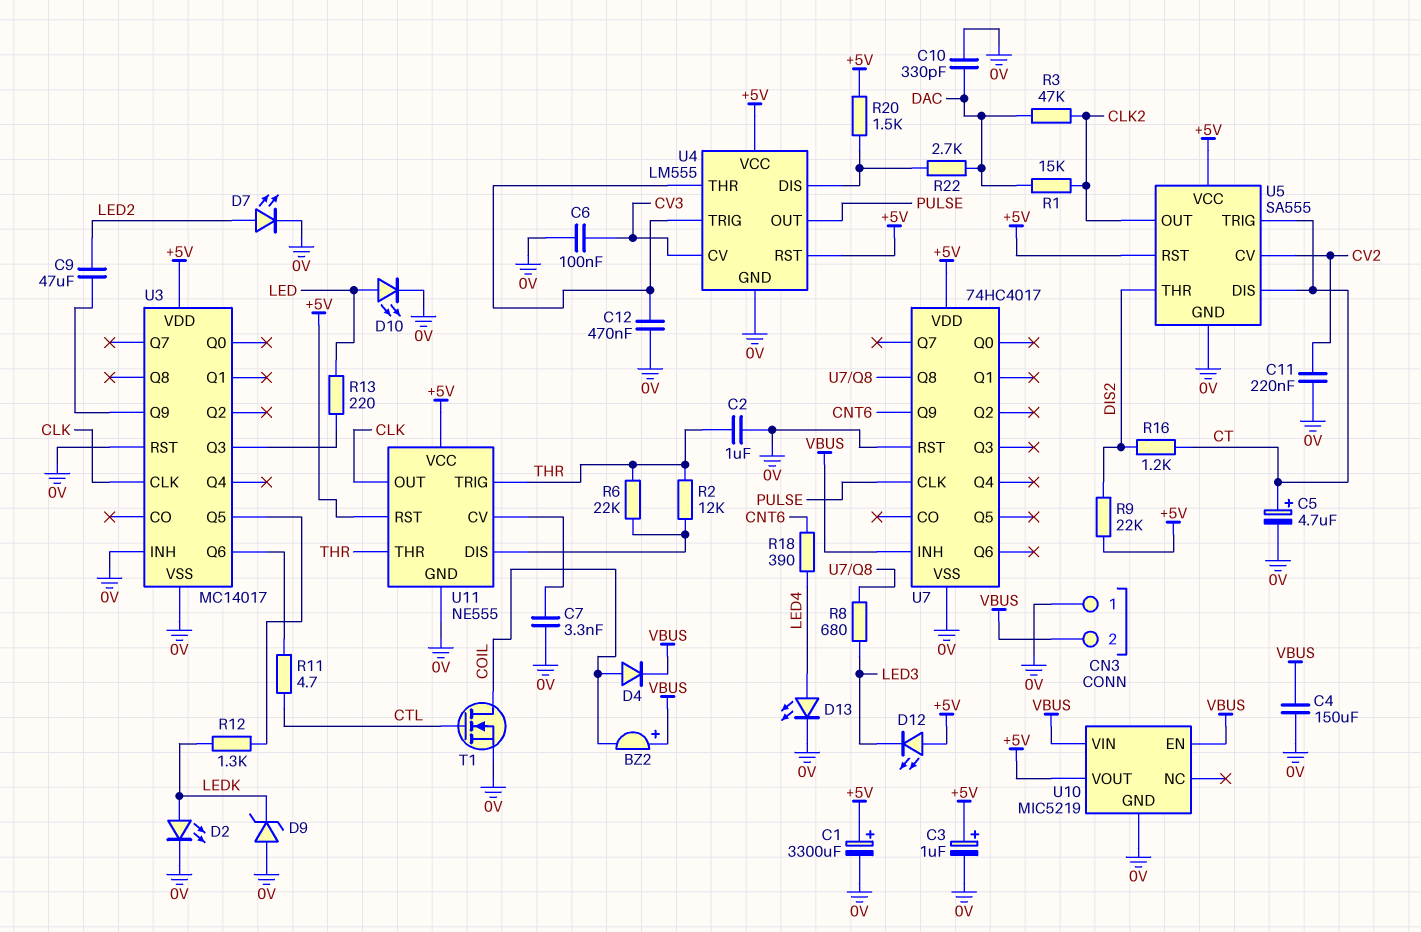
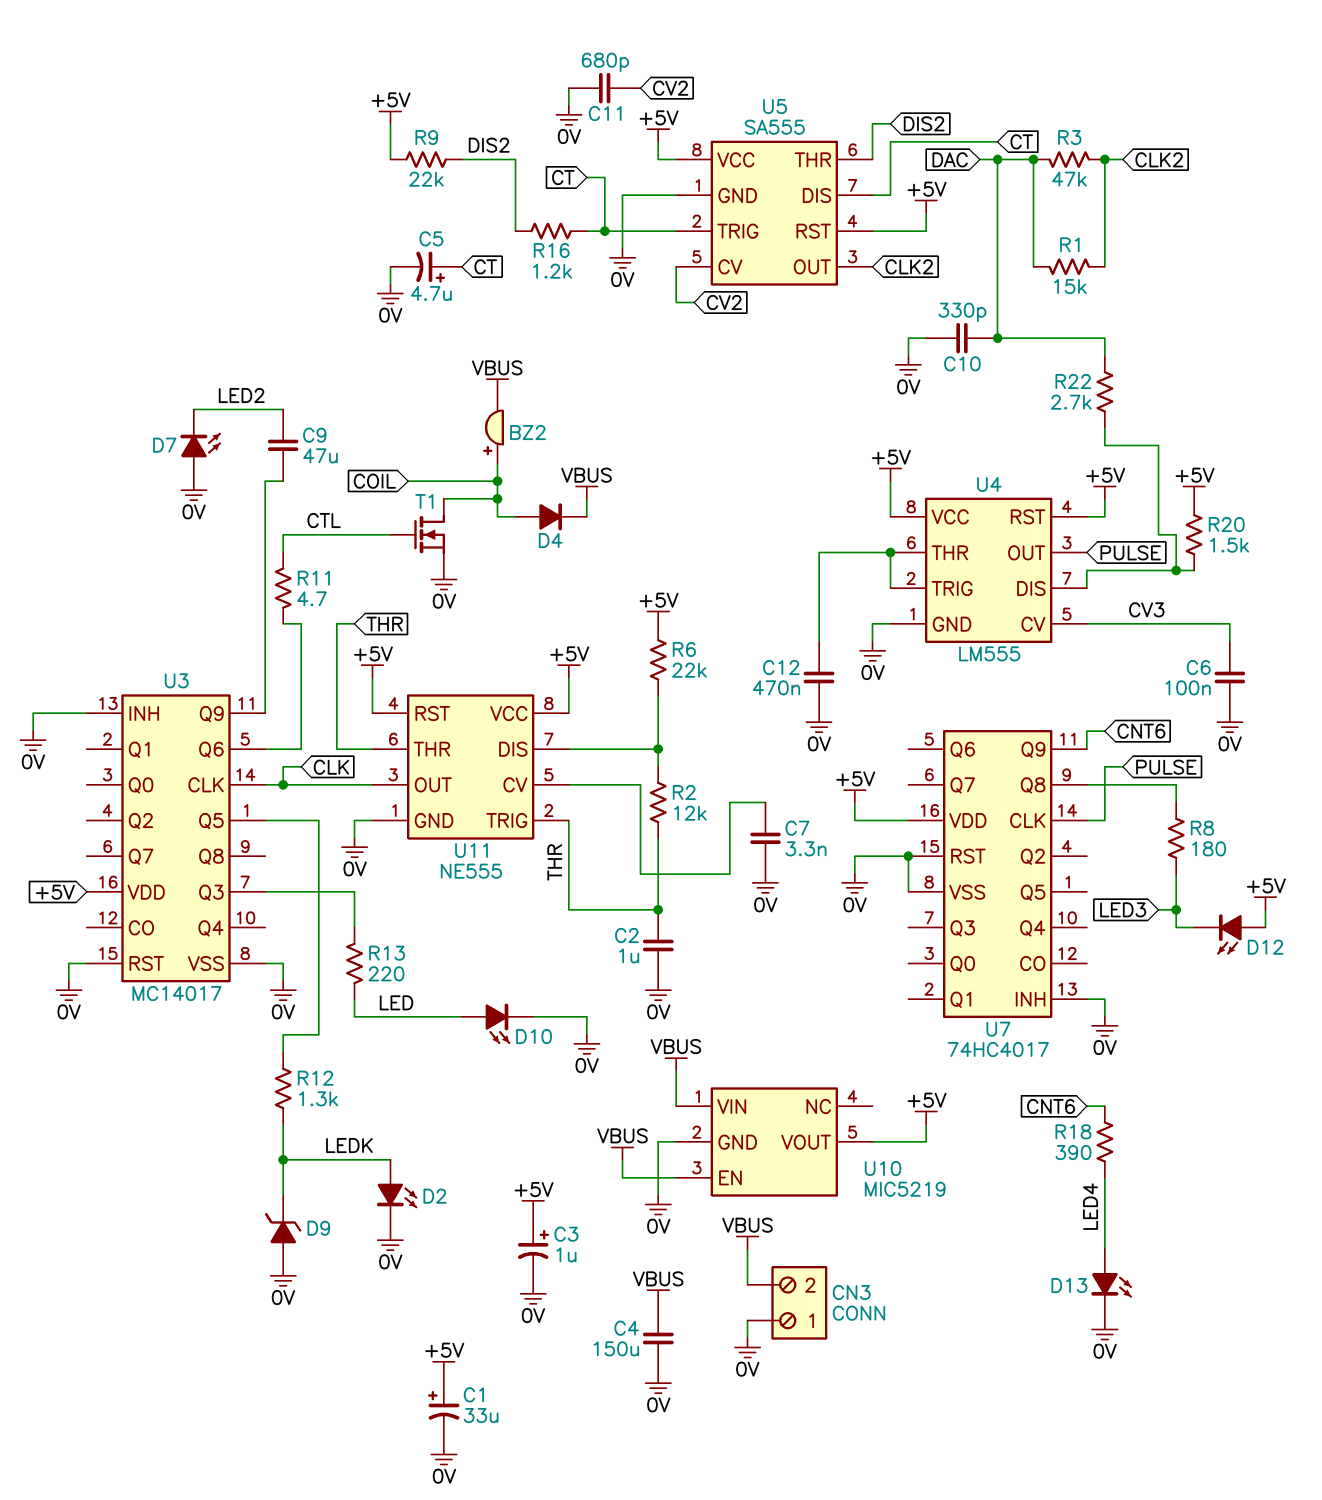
BZ2: buzzer (plus VBUS, minus COIL) -> buzzer (plus COIL, minus VBUS)
C1: 3300uF (plus +5V, minus 0V) -> 33uF (plus +5V, minus 0V)
C11: 220nF (0V, CV2) -> 680pF (0V, CV2)
D7: LED (A LED2, K 0V) -> LED (A 0V, K LED2)
R6: 22k (THR, U11/DIS) -> 22k (+5V, U11/DIS)
R8: 680 (LED3, U7/Q8) -> 180 (LED3, U7/Q8)
U7 pin INH: VBUS -> 0V

